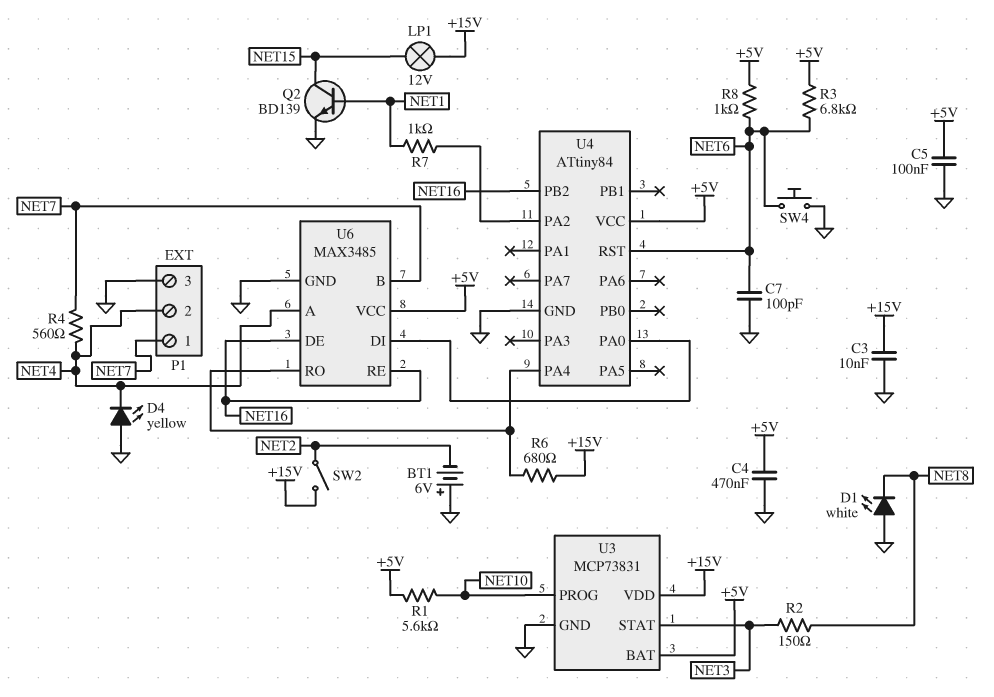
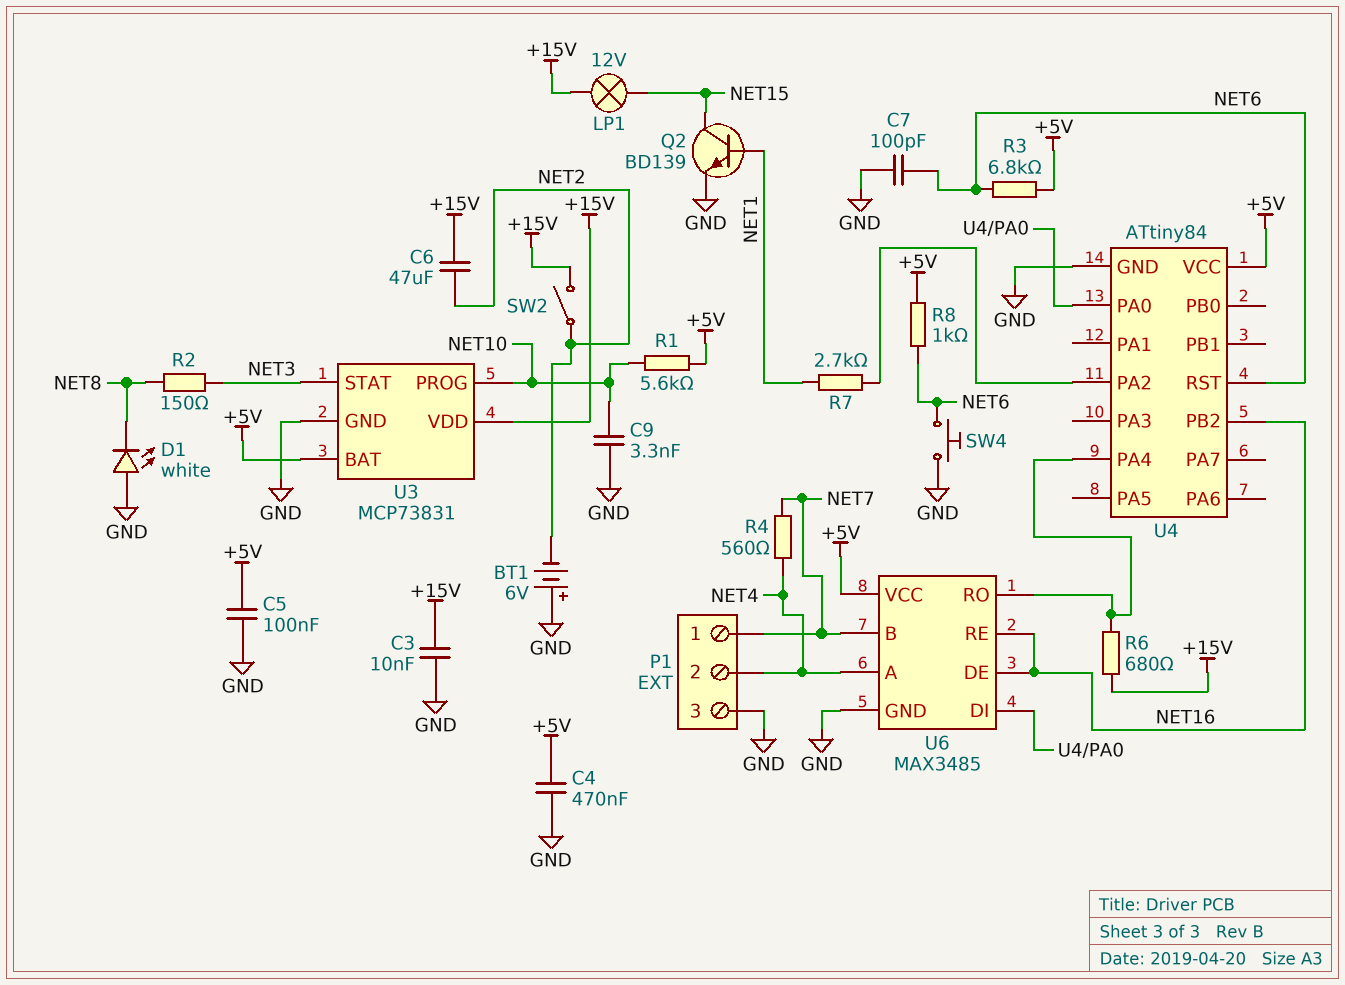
C6: none -> 47uF (+15V, NET2)
C9: none -> 3.3nF (GND, NET10)
D4: LED yellow (A GND, K NET4) -> none
R7: 1k (NET1, U4/PA2) -> 2.7k (NET1, U4/PA2)

